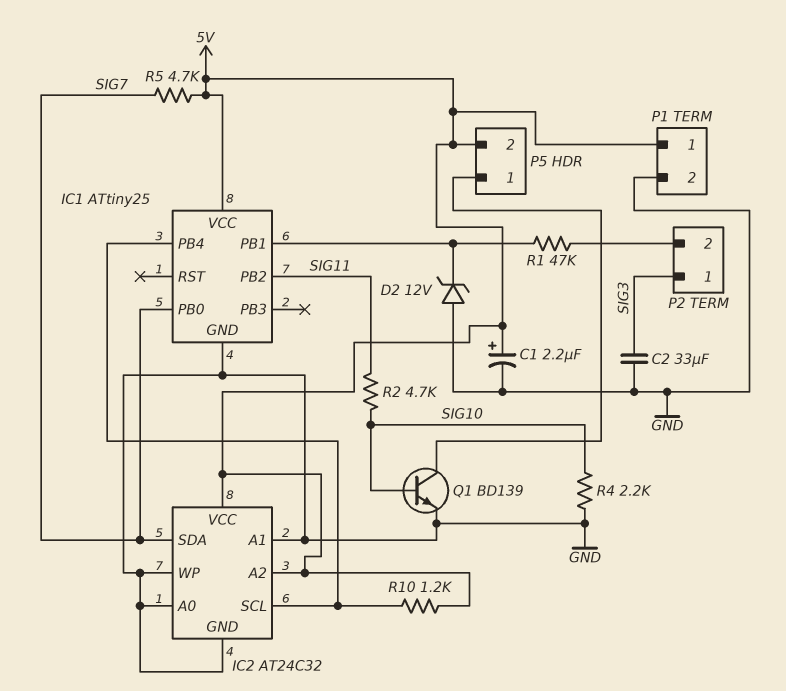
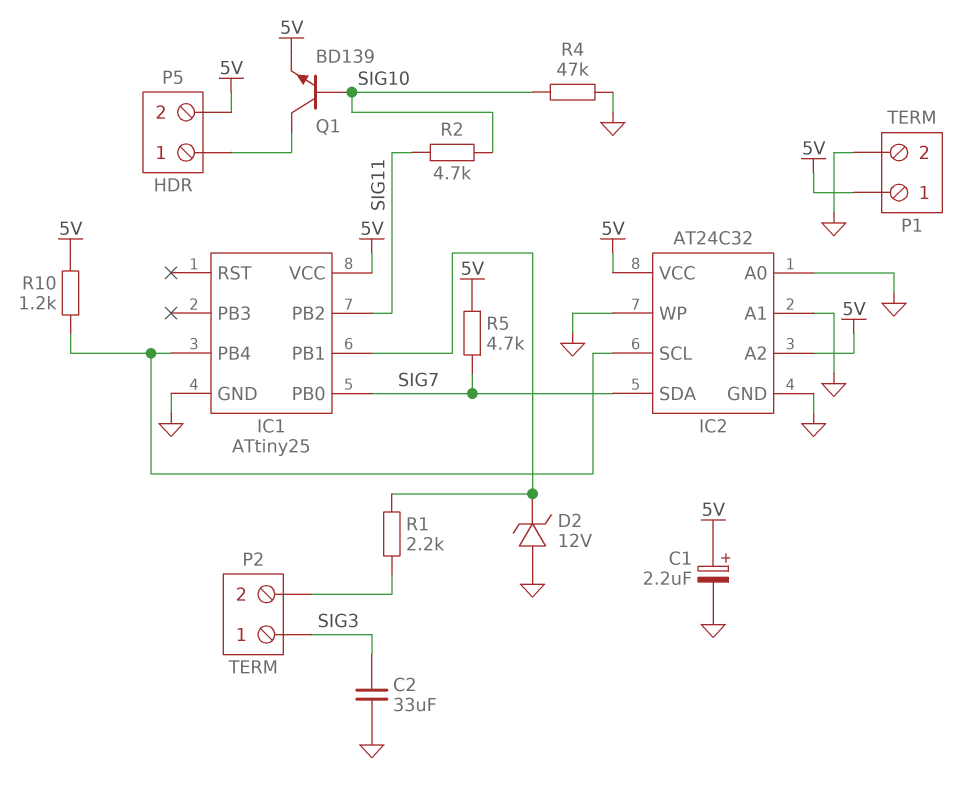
Q1: NPN BD139 (B SIG10, C P5/1, E GND) -> NPN BD139 (B SIG10, C P5/1, E 5V)
R1: 47k (IC1/PB1, P2/2) -> 2.2k (IC1/PB1, P2/2)
R4: 2.2k (GND, SIG10) -> 47k (GND, SIG10)

